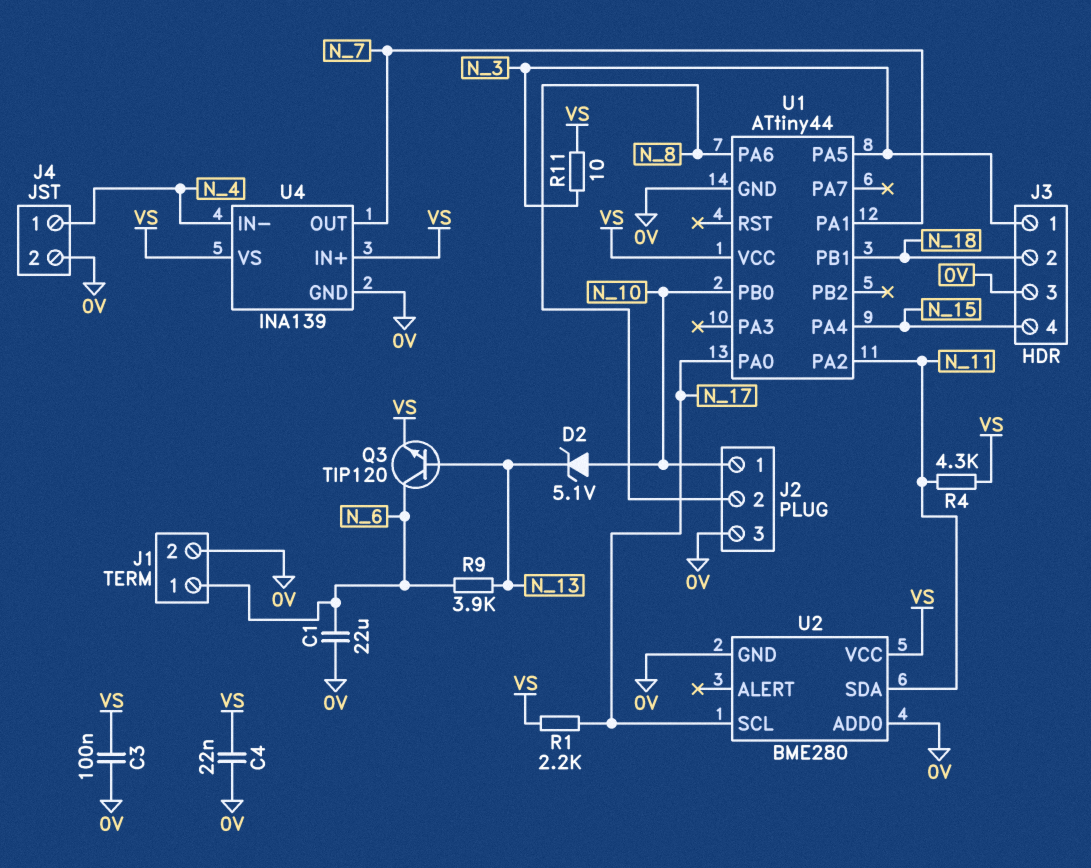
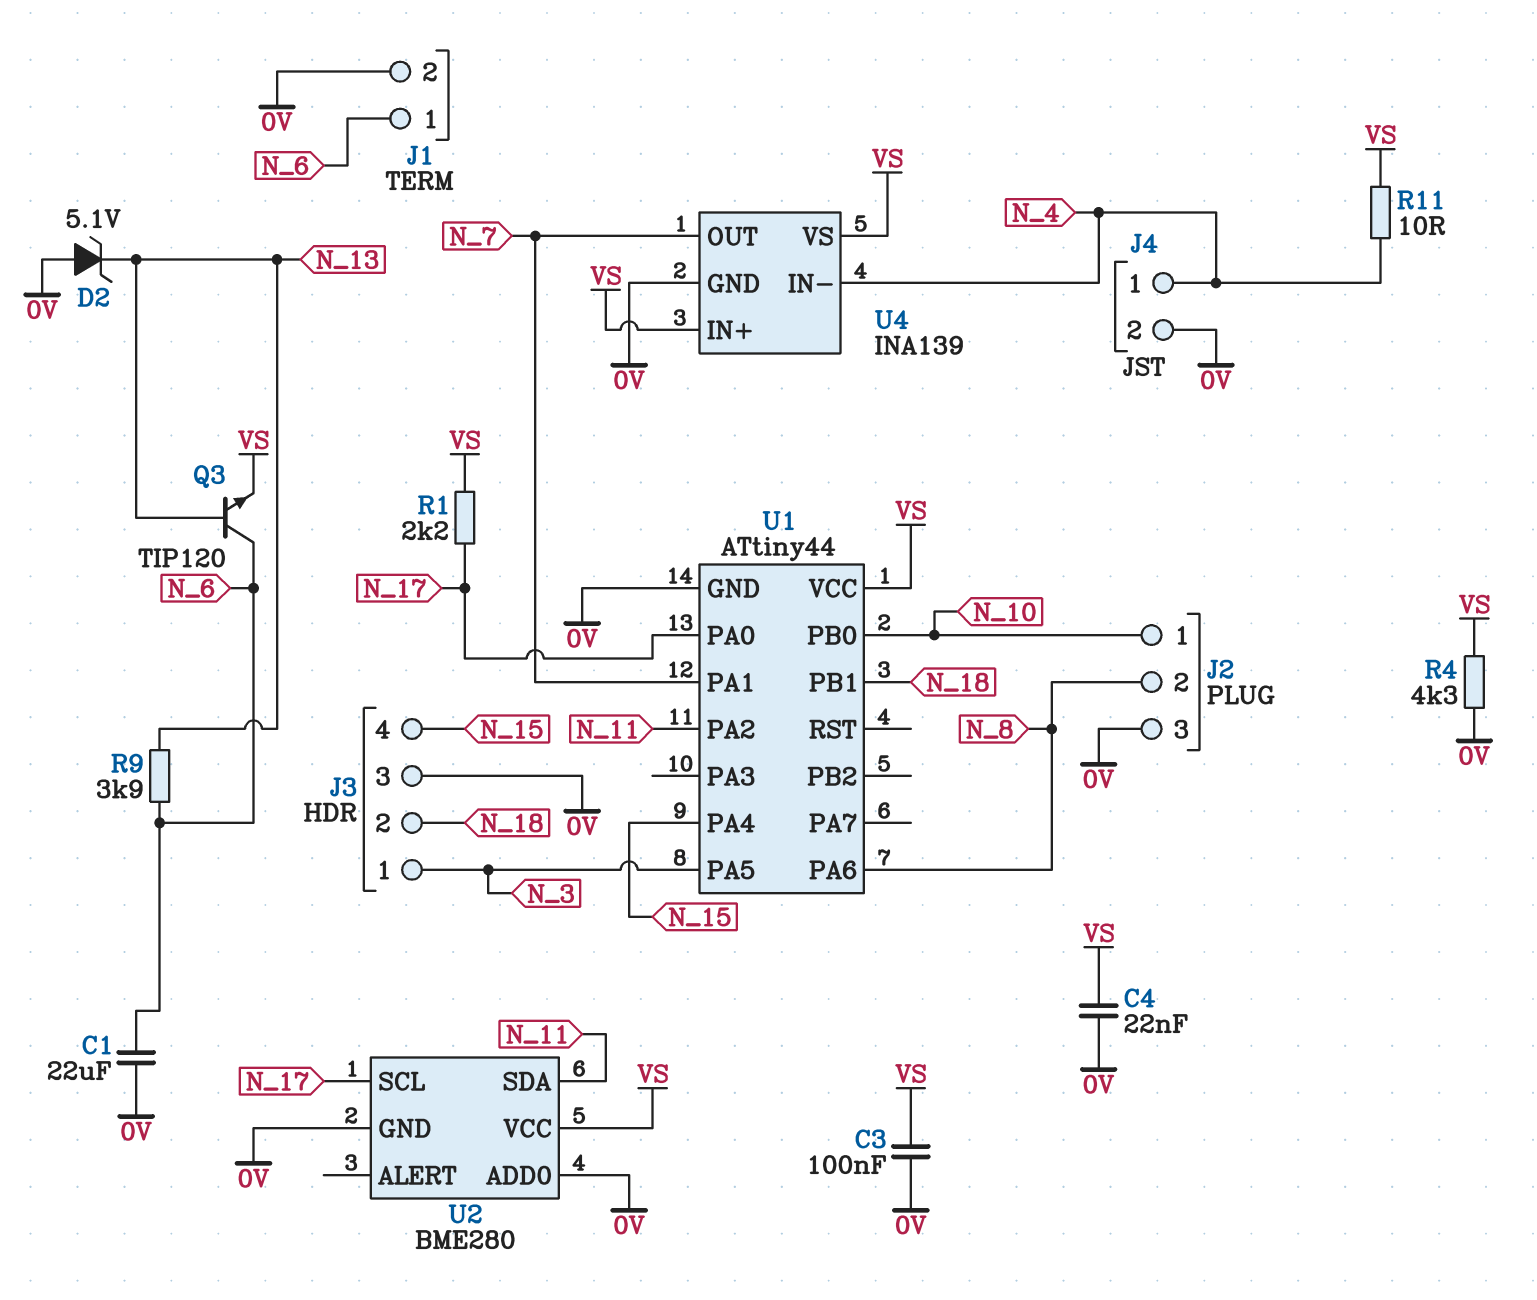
D2: zener 5.1V (A N_10, K N_13) -> zener 5.1V (A 0V, K N_13)
R4: 4.3k (N_11, VS) -> 4.3k (0V, VS)
R11: 10 (N_3, VS) -> 10 (N_4, VS)

